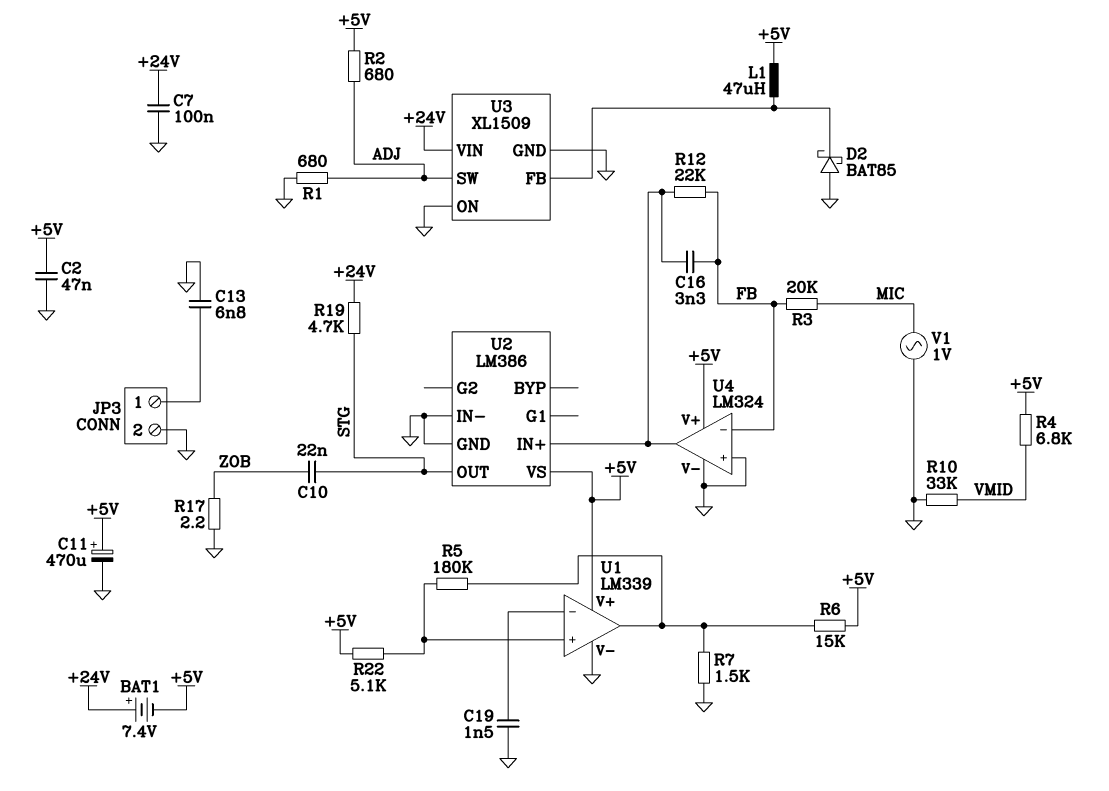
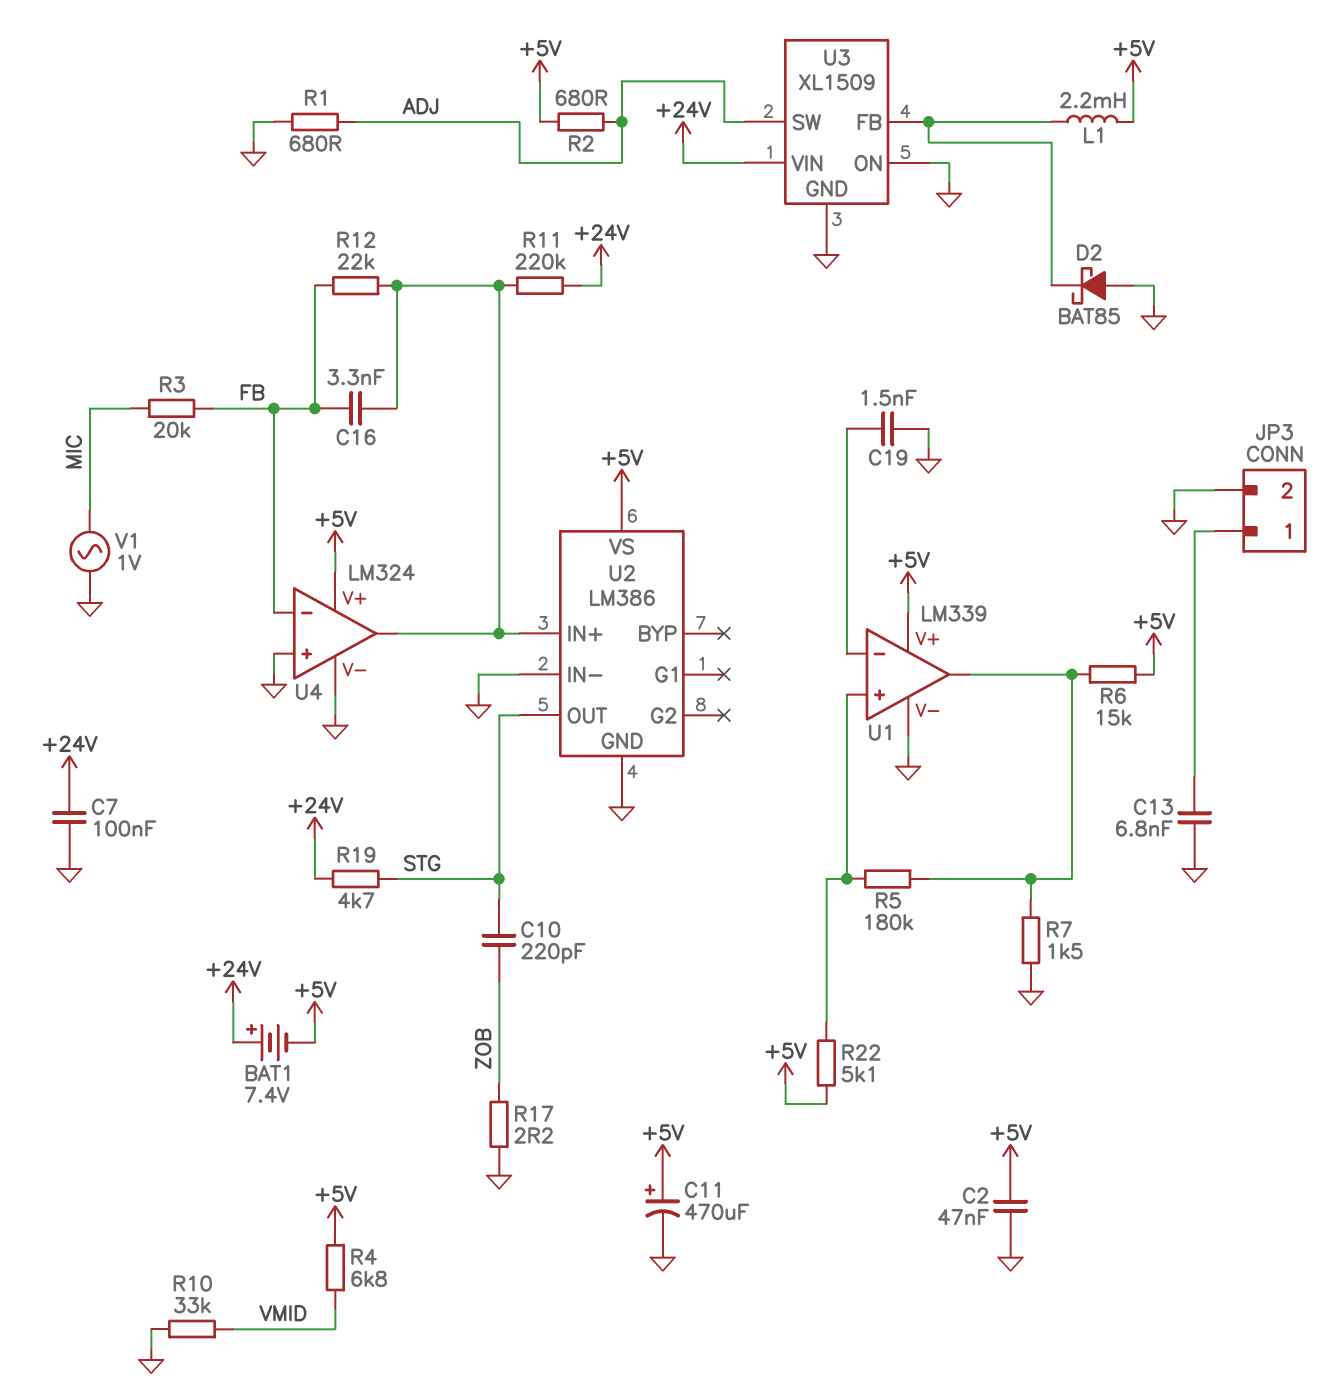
C10: 22nF (STG, ZOB) -> 220pF (STG, ZOB)
L1: 47uH (+5V, U3/FB) -> 2.2mH (+5V, U3/FB)
R11: none -> 220k (+24V, U2/IN+)

